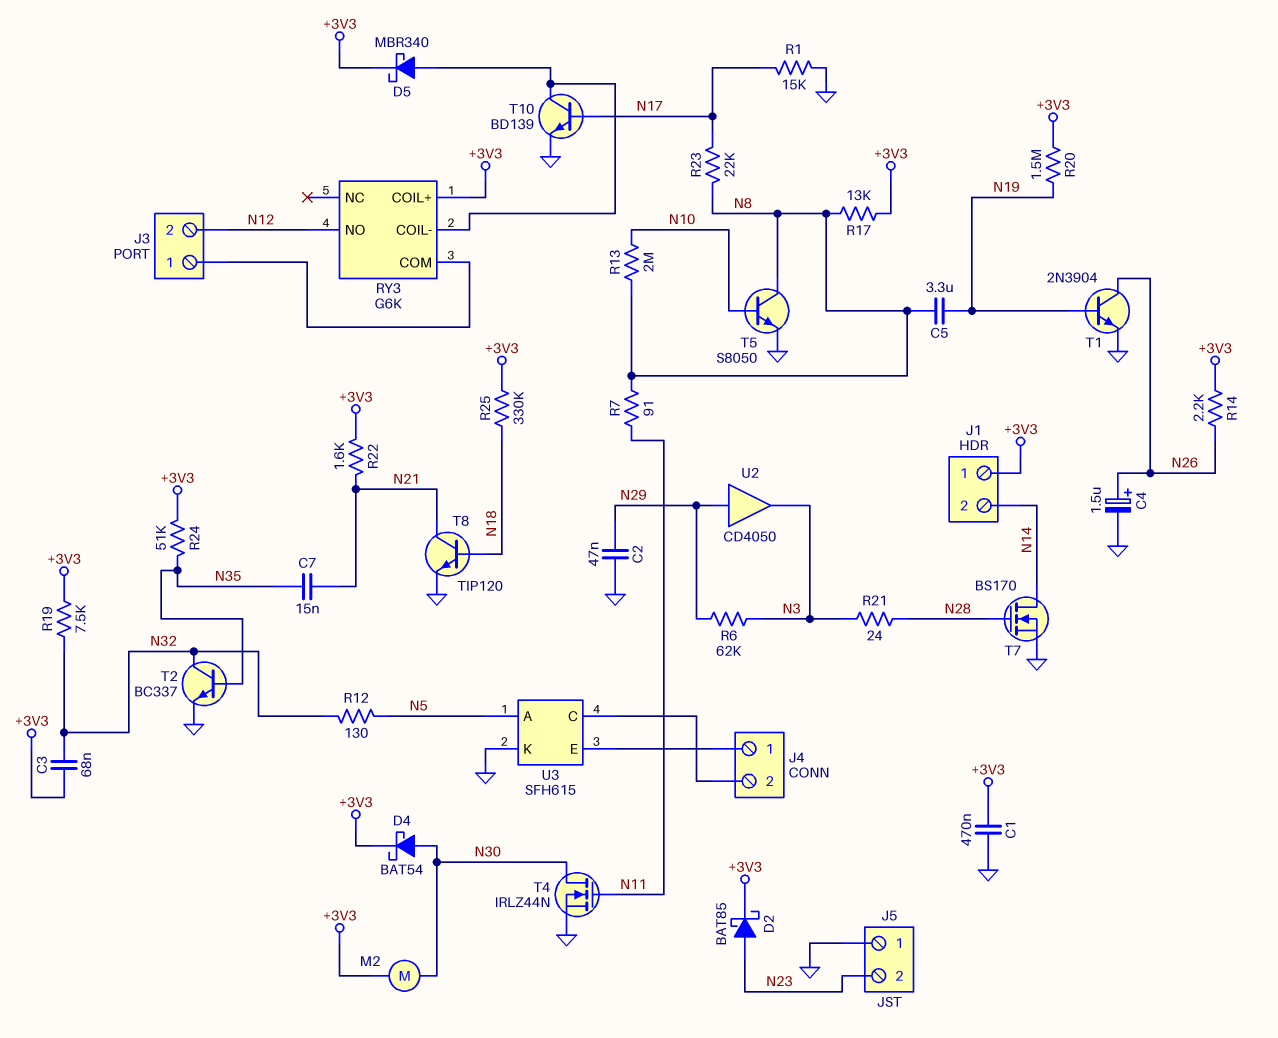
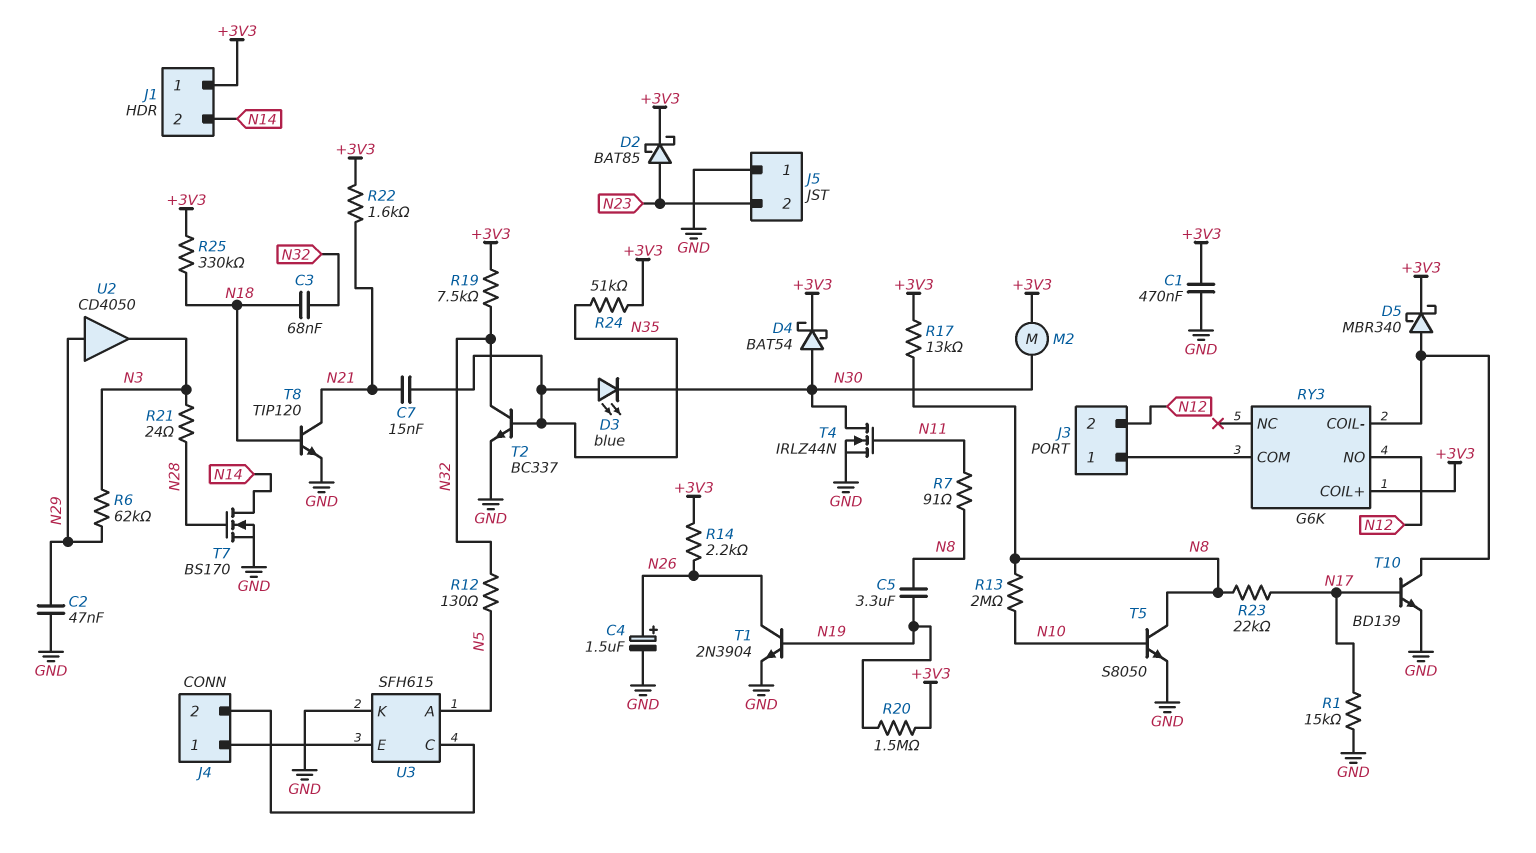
C3: 68nF (+3V3, N32) -> 68nF (N18, N32)
D3: none -> LED blue (A N35, K N30)

